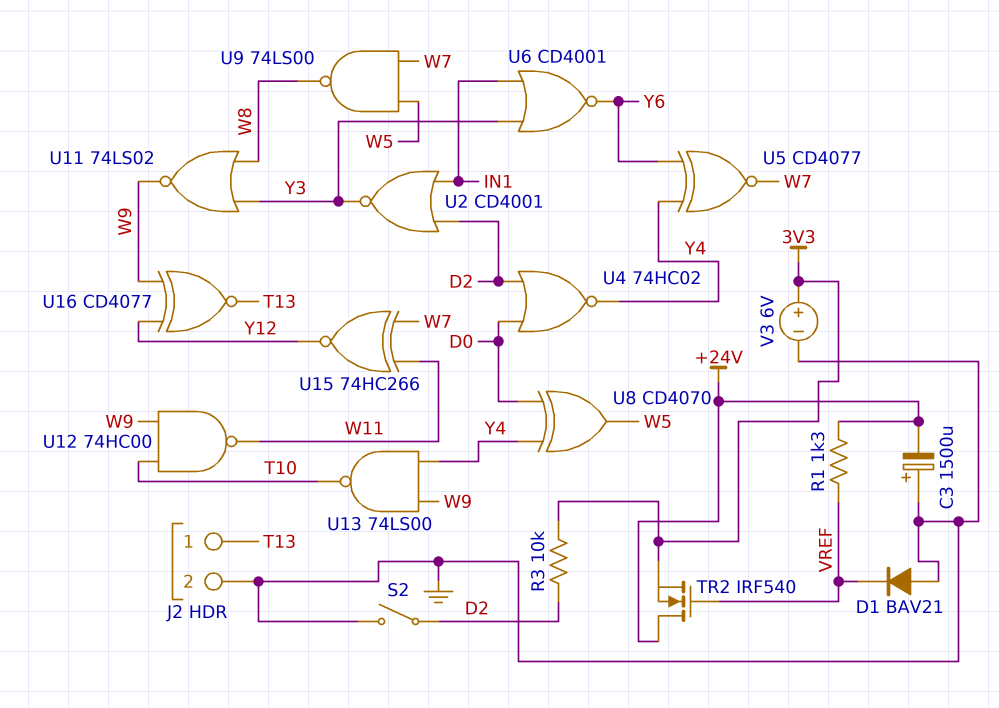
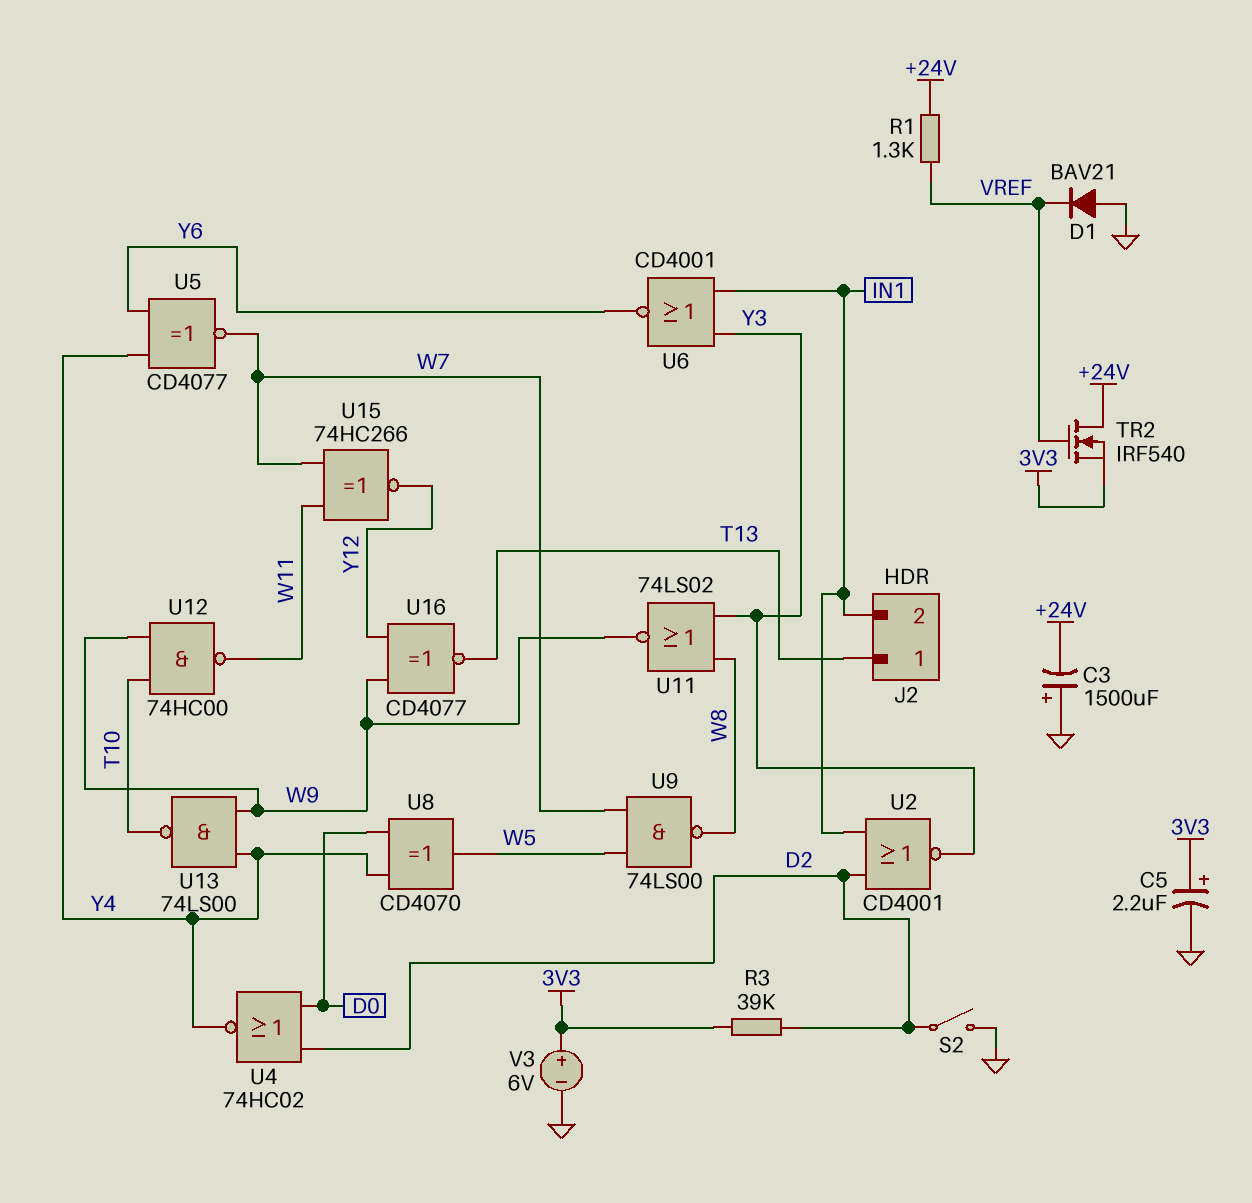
C5: none -> 2.2uF (plus 3V3, minus GND)
J2 pin 2: GND -> IN1
R3: 10k (3V3, D2) -> 39k (3V3, D2)

